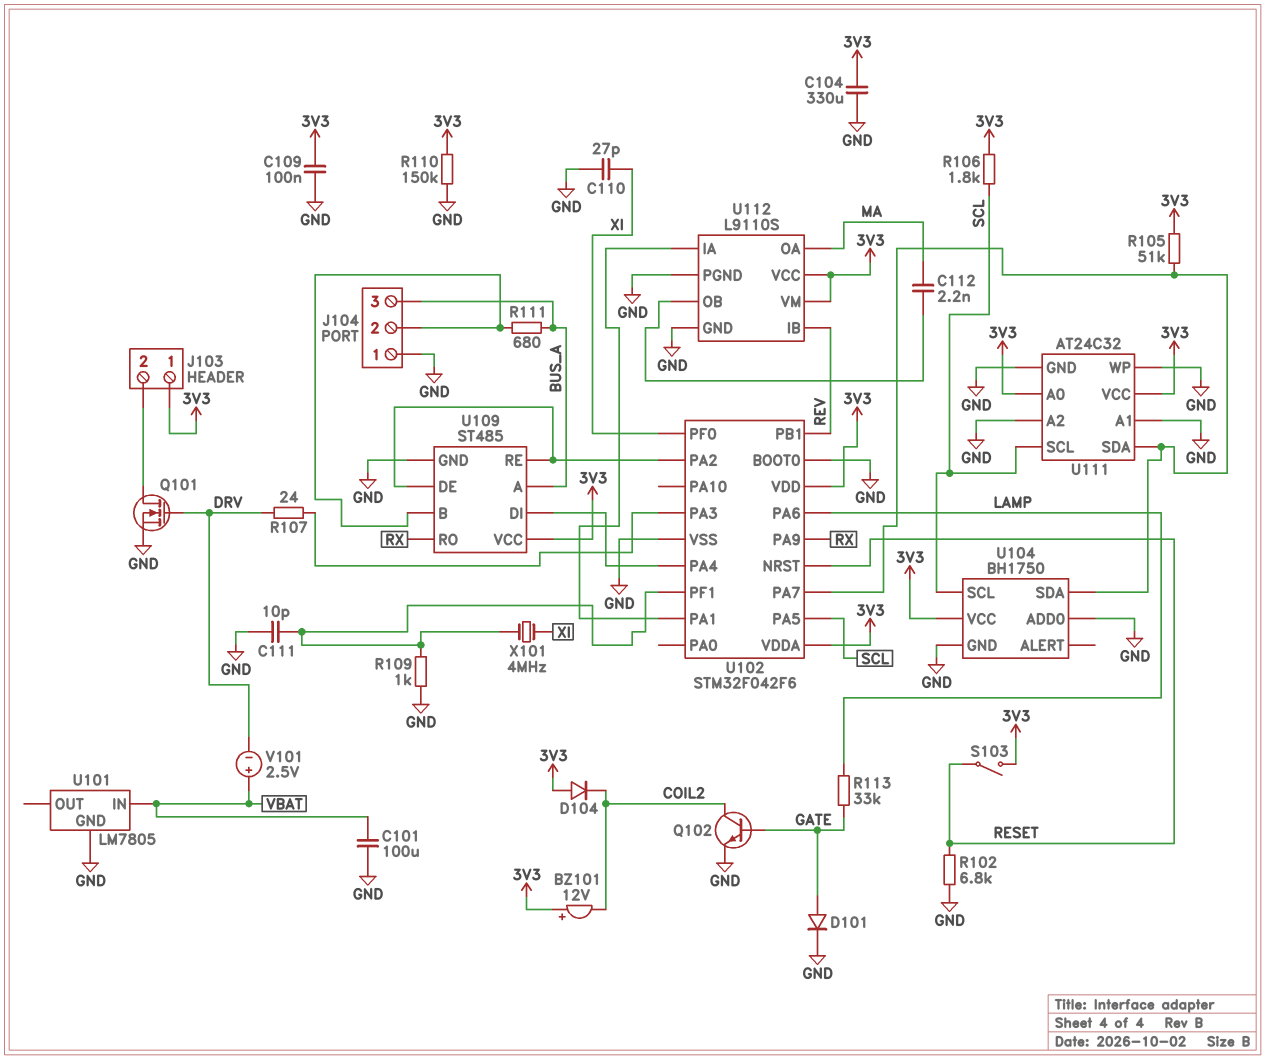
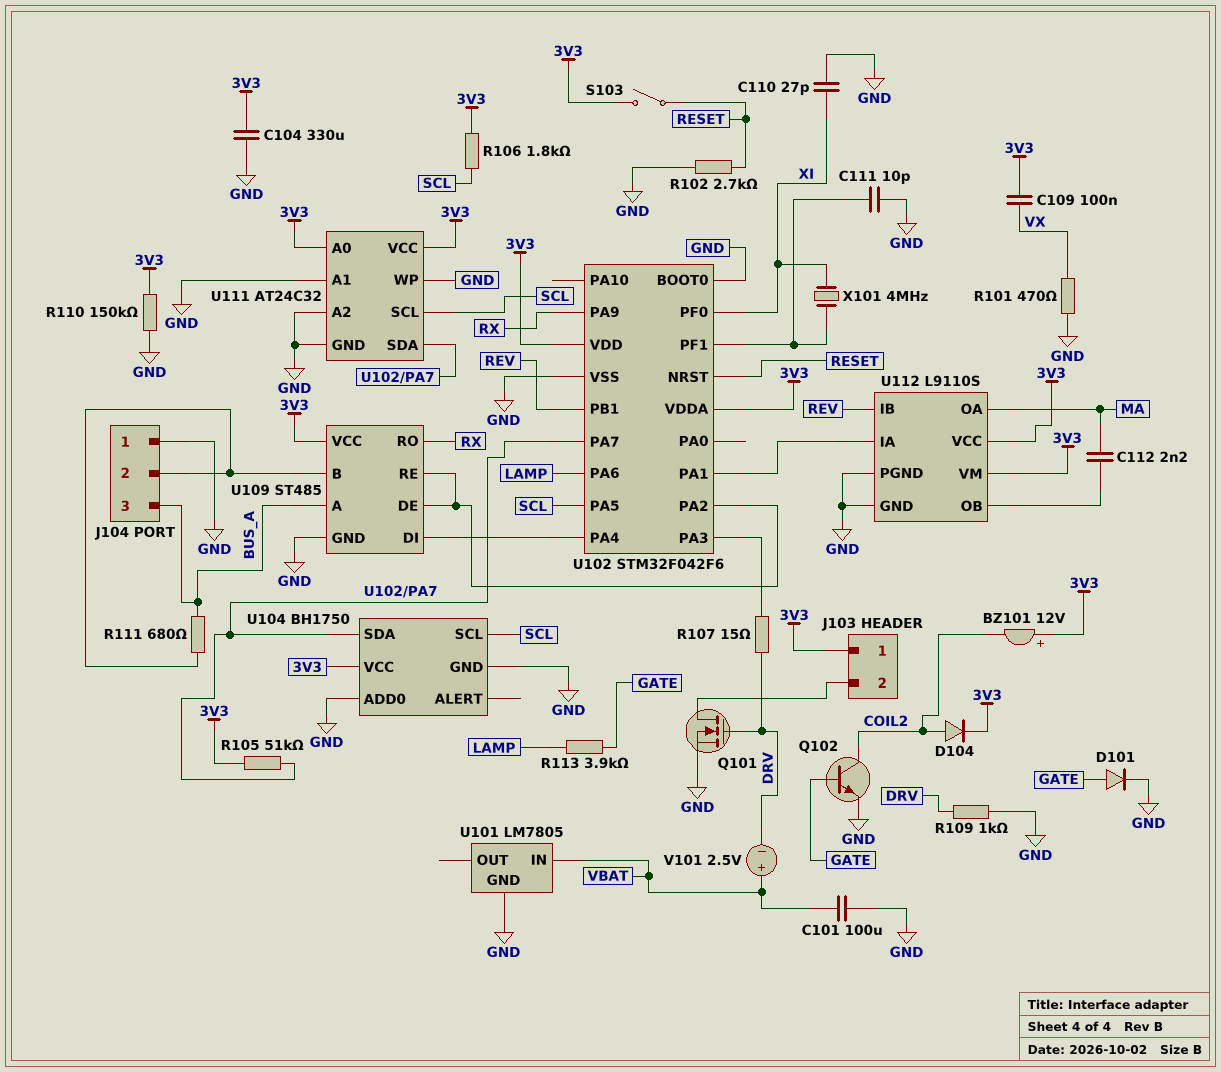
C109: 100nF (3V3, GND) -> 100nF (3V3, VX)
D104: diode (A 3V3, K COIL2) -> diode (A COIL2, K 3V3)
R101: none -> 470 (GND, VX)
R102: 6.8k (GND, RESET) -> 2.7k (GND, RESET)
R107: 24 (DRV, U102/PA3) -> 15 (DRV, U102/PA3)
R109: 1k (GND, U102/PF1) -> 1k (DRV, GND)
R113: 33k (GATE, LAMP) -> 3.9k (GATE, LAMP)

